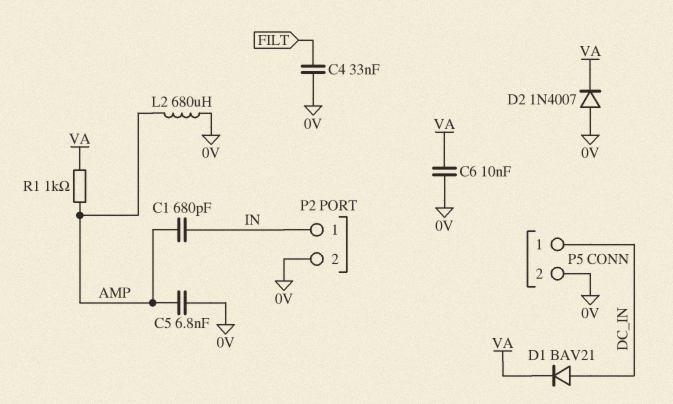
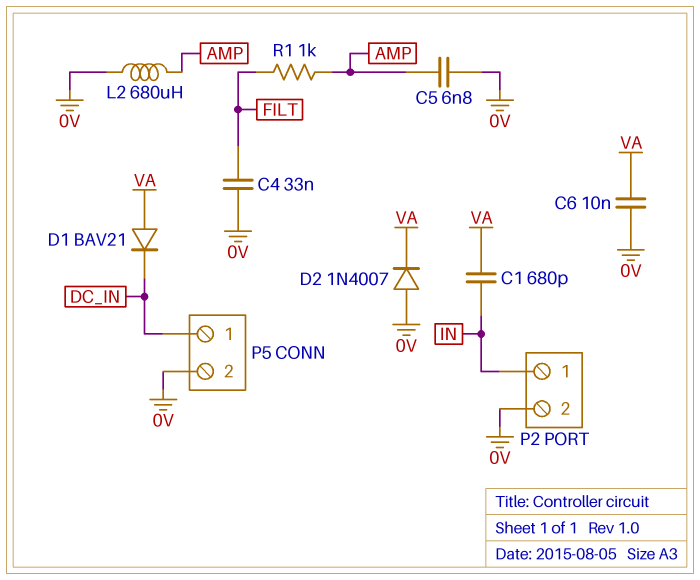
C1: 680pF (AMP, IN) -> 680pF (IN, VA)
D1: diode BAV21 (A DC_IN, K VA) -> diode BAV21 (A VA, K DC_IN)
R1: 1k (AMP, VA) -> 1k (AMP, FILT)

